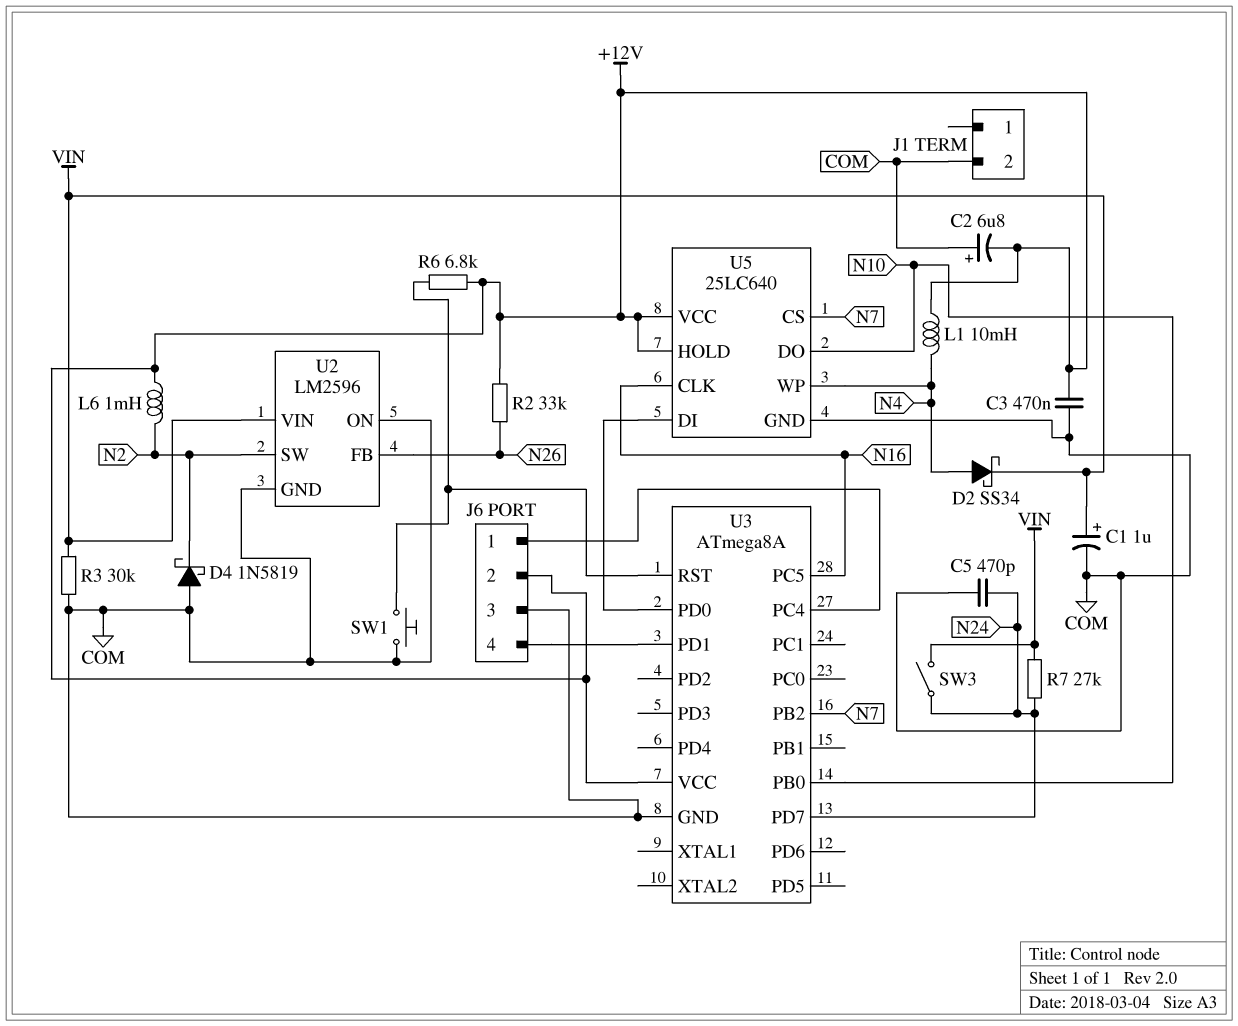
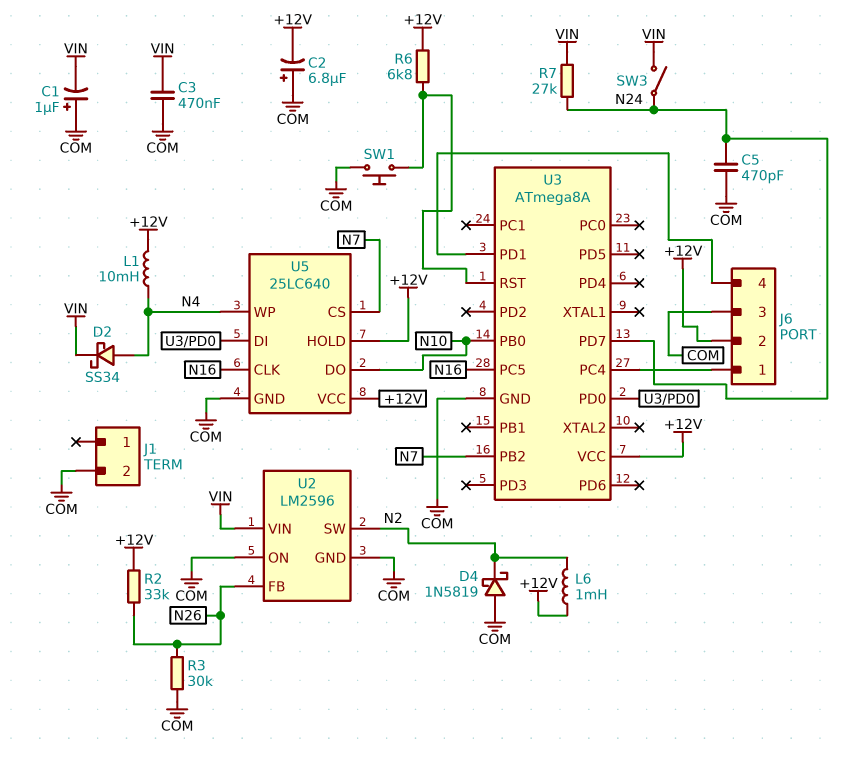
C1: 1uF (plus VIN, minus COM) -> 1uF (plus COM, minus VIN)
C3: 470nF (+12V, COM) -> 470nF (COM, VIN)
R3: 30k (COM, VIN) -> 30k (COM, N26)

